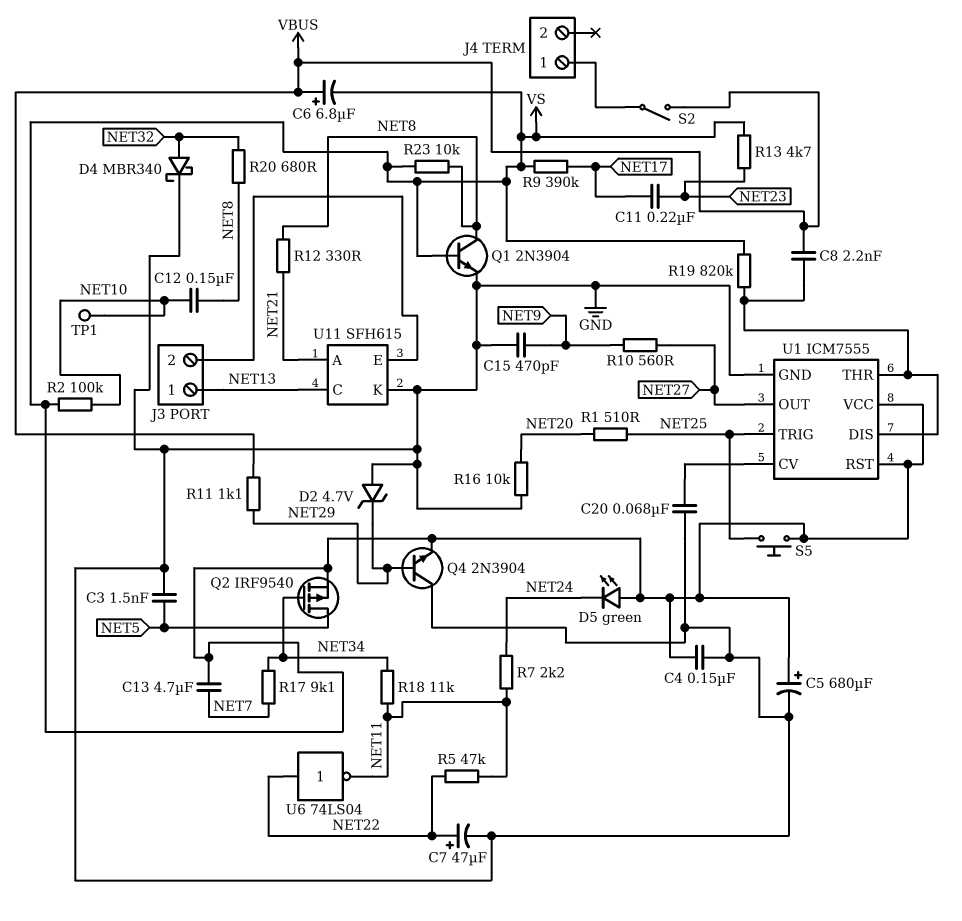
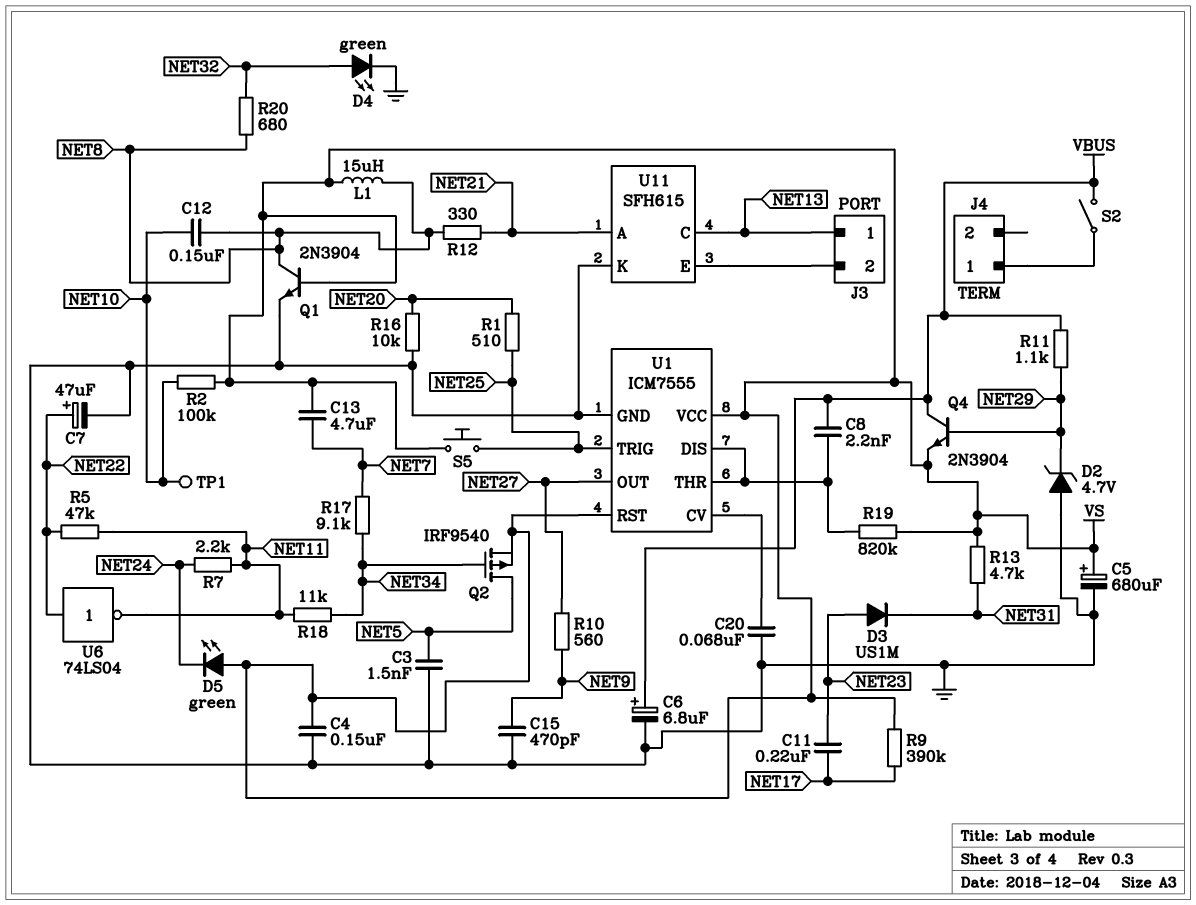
C6: 6.8uF (plus VBUS, minus VS) -> 6.8uF (plus VBUS, minus GND)
D3: none -> diode US1M (A NET23, K NET31)
D4: schottky MBR340 (A NET32, K GND) -> LED green (A NET32, K GND)
L1: none -> 15uH (NET8, VS)
Q4: NPN 2N3904 (B NET29, C GND, E VS) -> NPN 2N3904 (B NET29, C VBUS, E VS)
R13: 4.7k (NET23, VS) -> 4.7k (NET31, VS)
R23: 10k (NET8, VS) -> none

